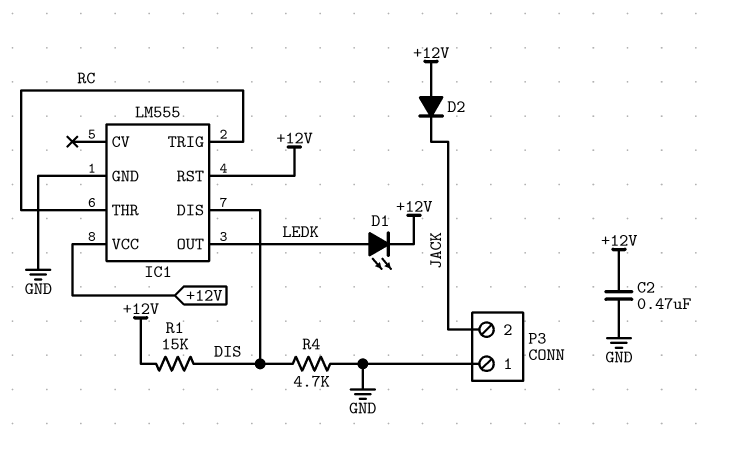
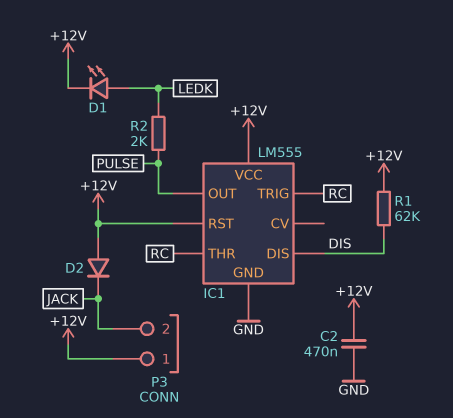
IC1 pin OUT: LEDK -> PULSE
P3 pin 1: GND -> +12V
R1: 15k (+12V, DIS) -> 62k (+12V, DIS)
R2: none -> 2k (LEDK, PULSE)
R4: 4.7k (DIS, GND) -> none

